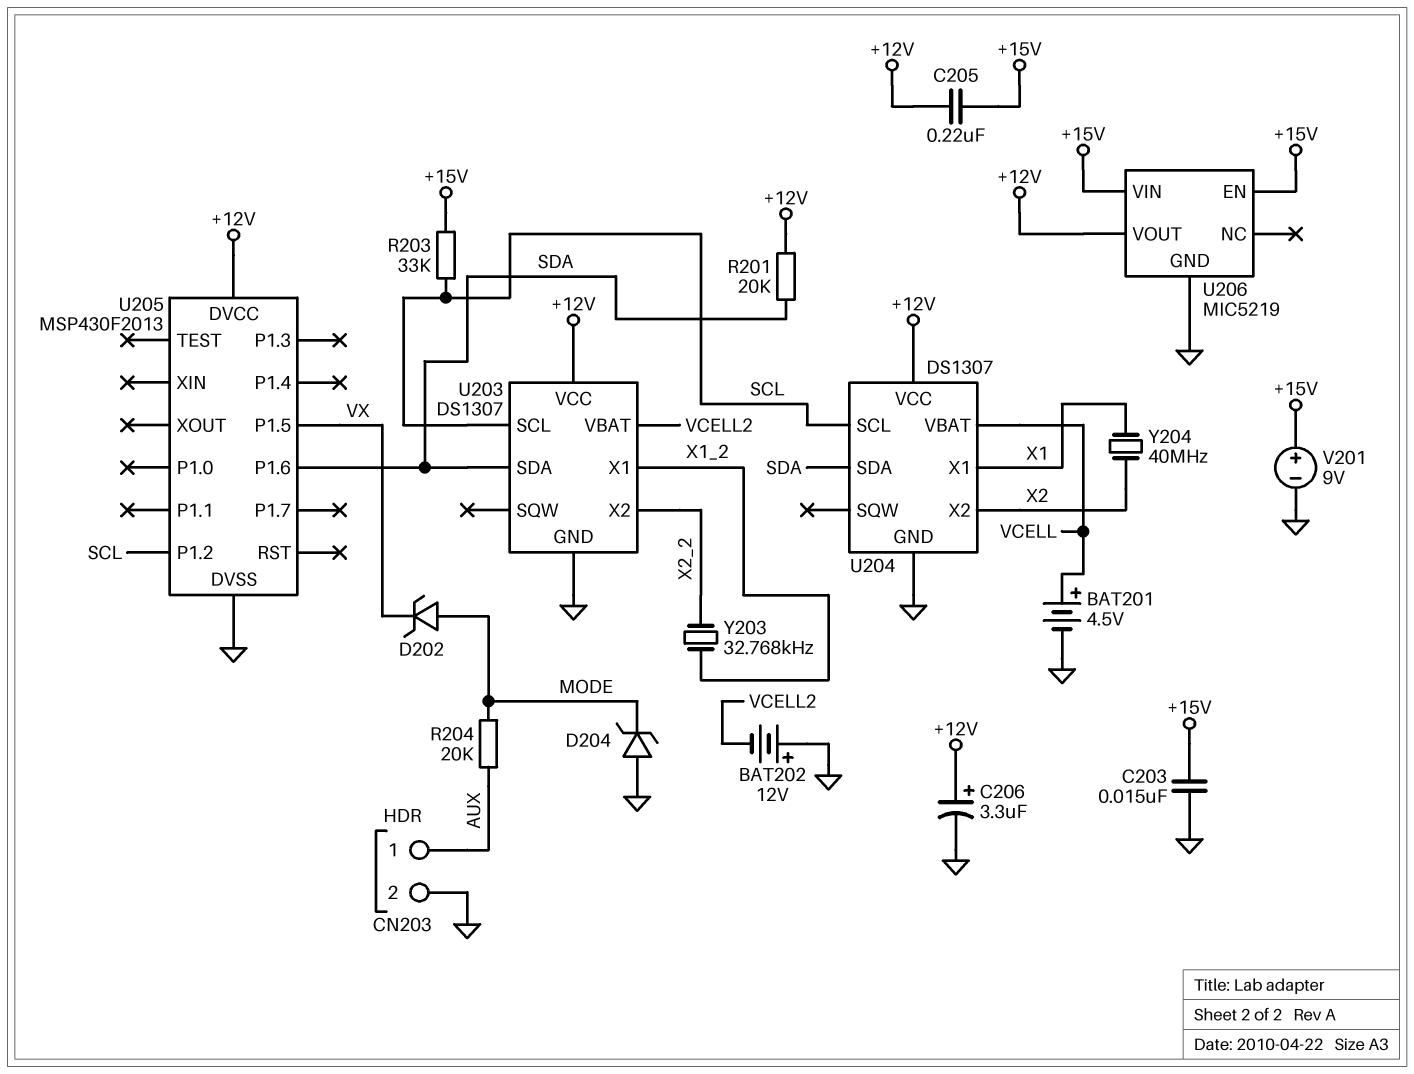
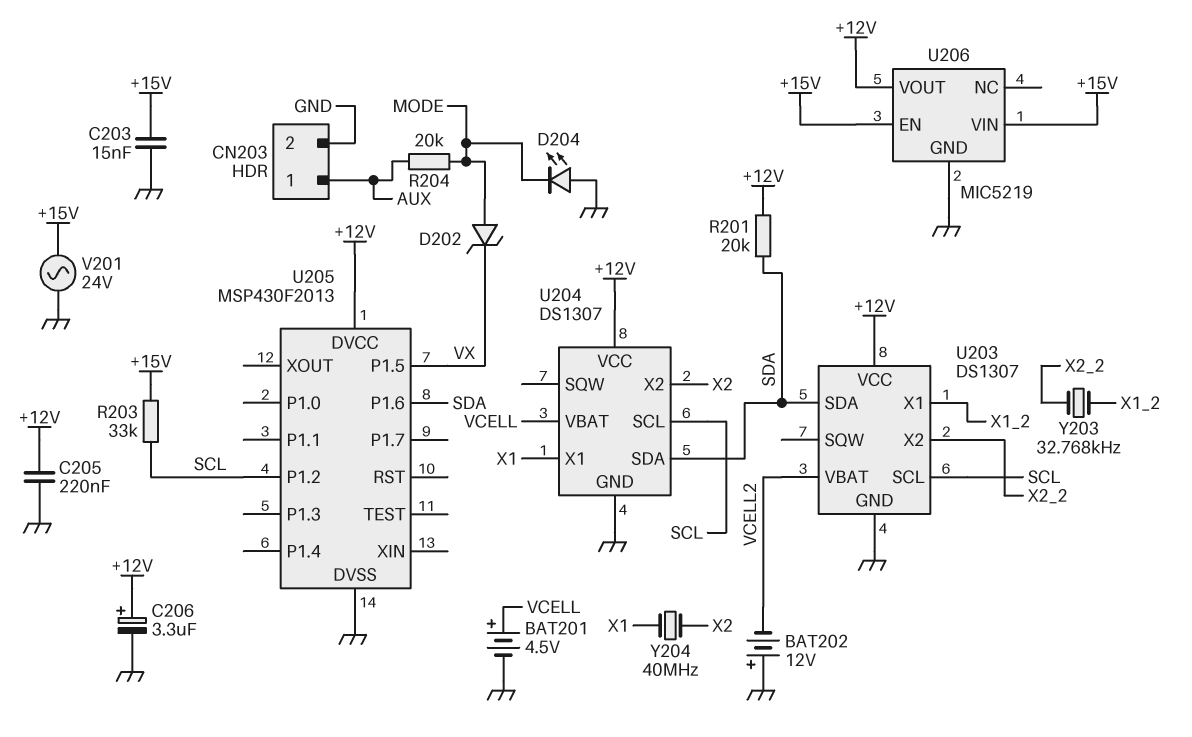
C205: 220nF (+12V, +15V) -> 220nF (+12V, GND)
D204: zener (A GND, K MODE) -> LED (A GND, K MODE)
V201: 9V (plus +15V, minus GND) -> AC 24V (+15V, GND)

